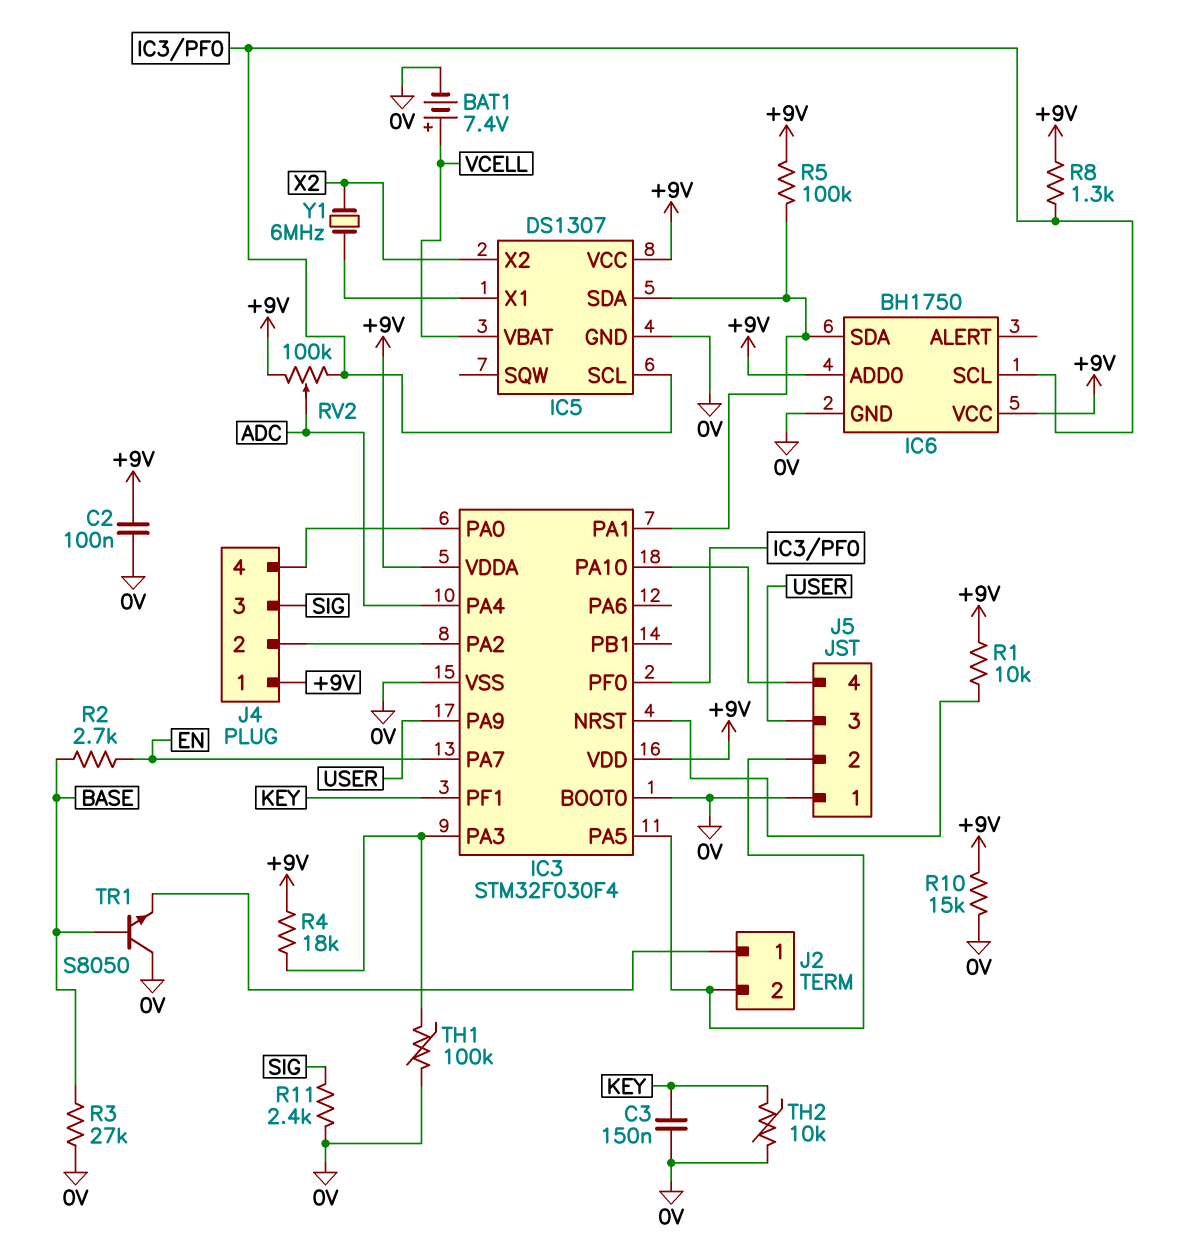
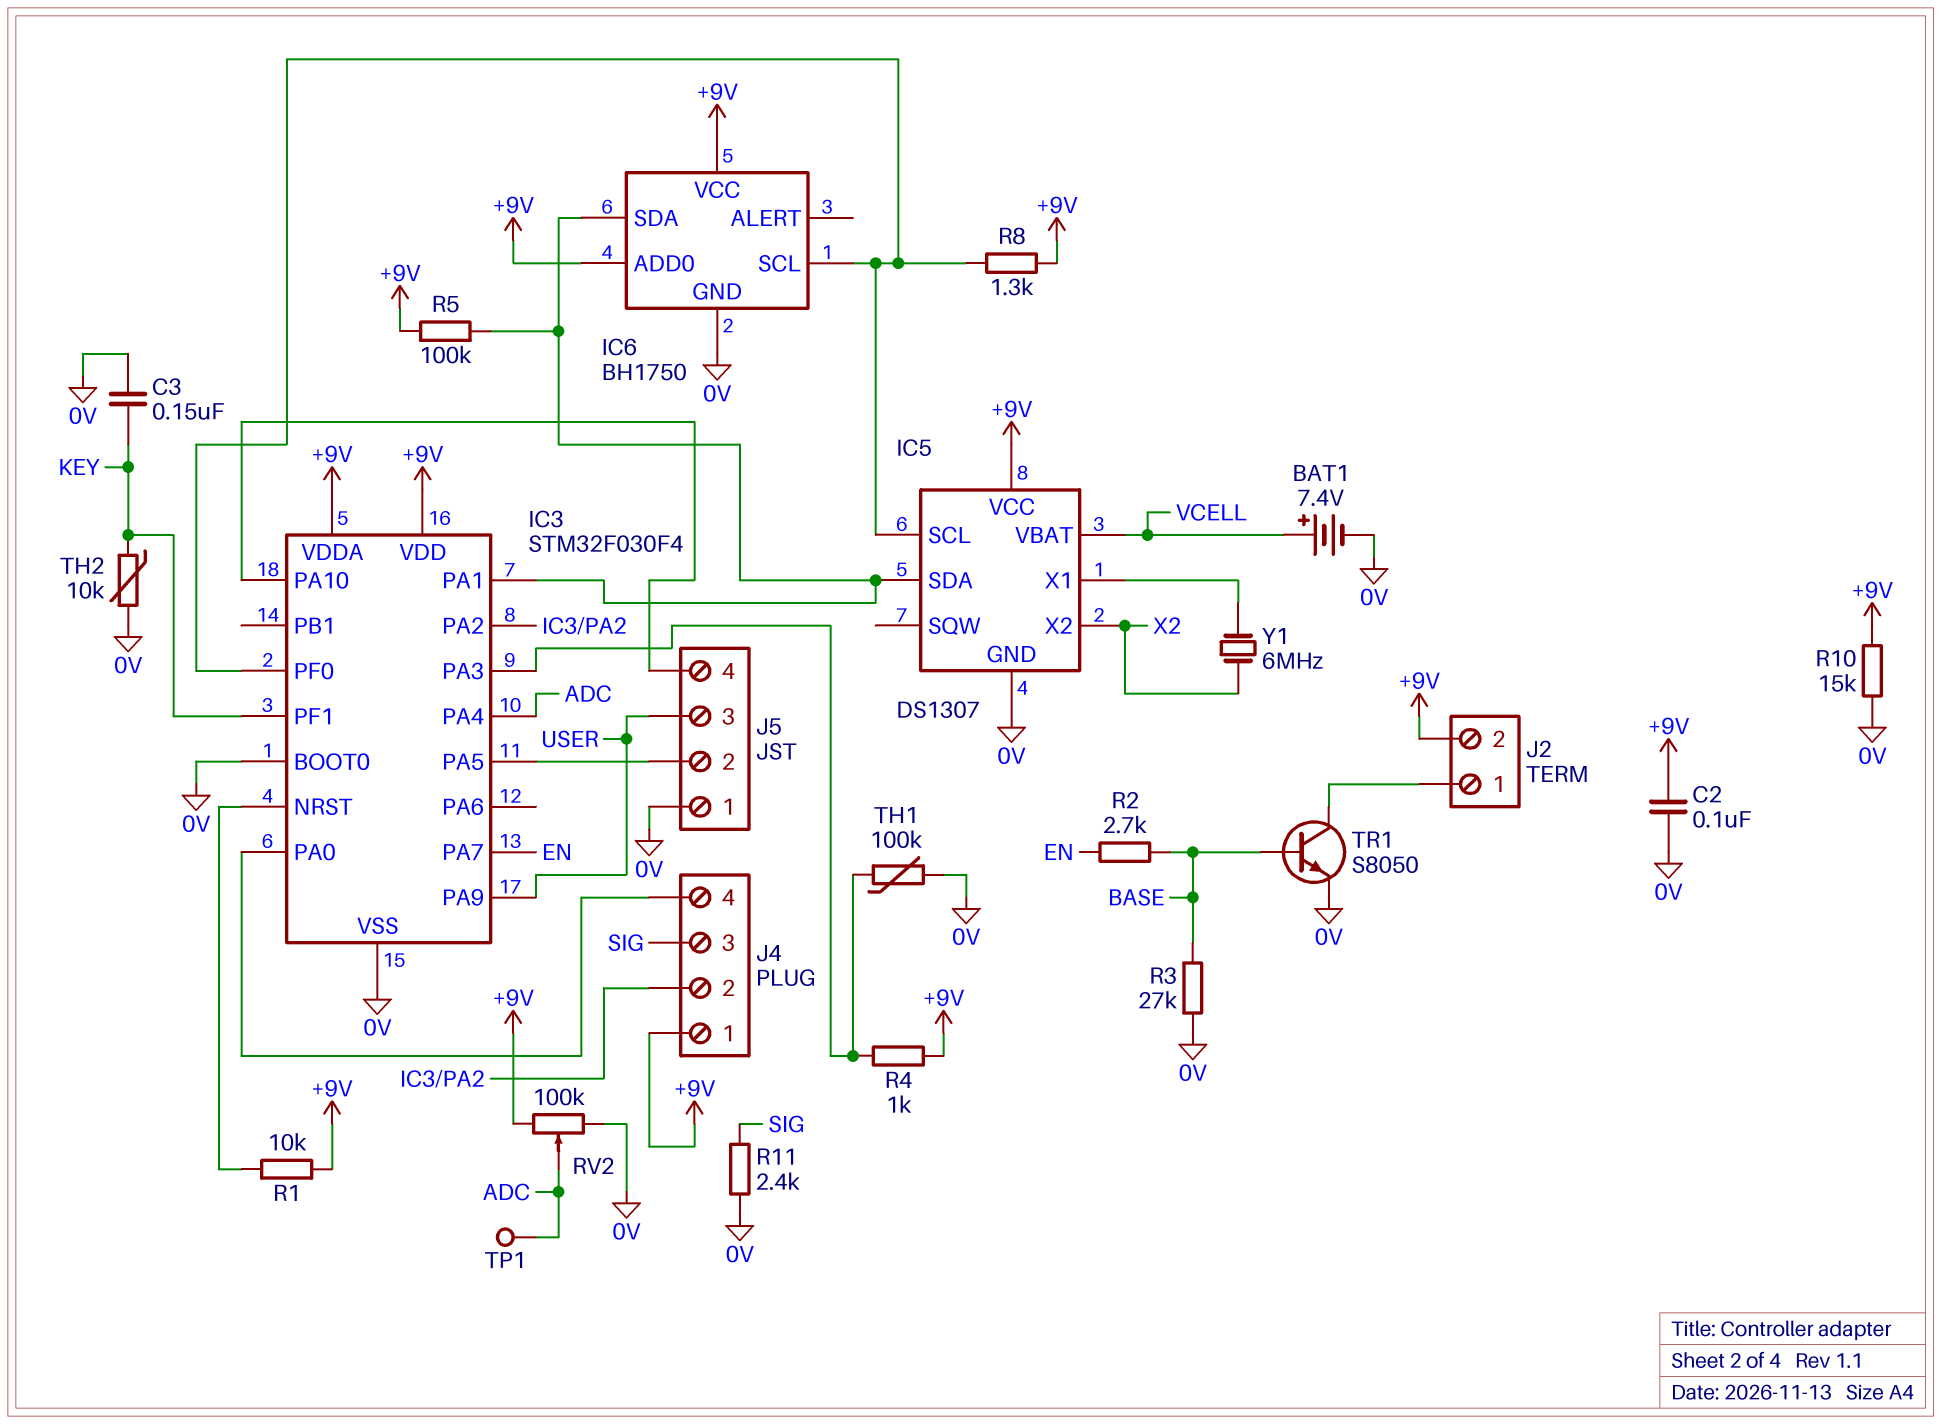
J2 pin 2: IC3/PA5 -> +9V
R4: 18k (+9V, IC3/PA3) -> 1k (+9V, IC3/PA3)
RV2: 100k (+9V, IC3/PF0, wiper ADC) -> 100k (+9V, 0V, wiper ADC)
TP1: none -> test point (ADC)
TR1: NPN S8050 (B BASE, C 0V, E J2/1) -> NPN S8050 (B BASE, C J2/1, E 0V)

